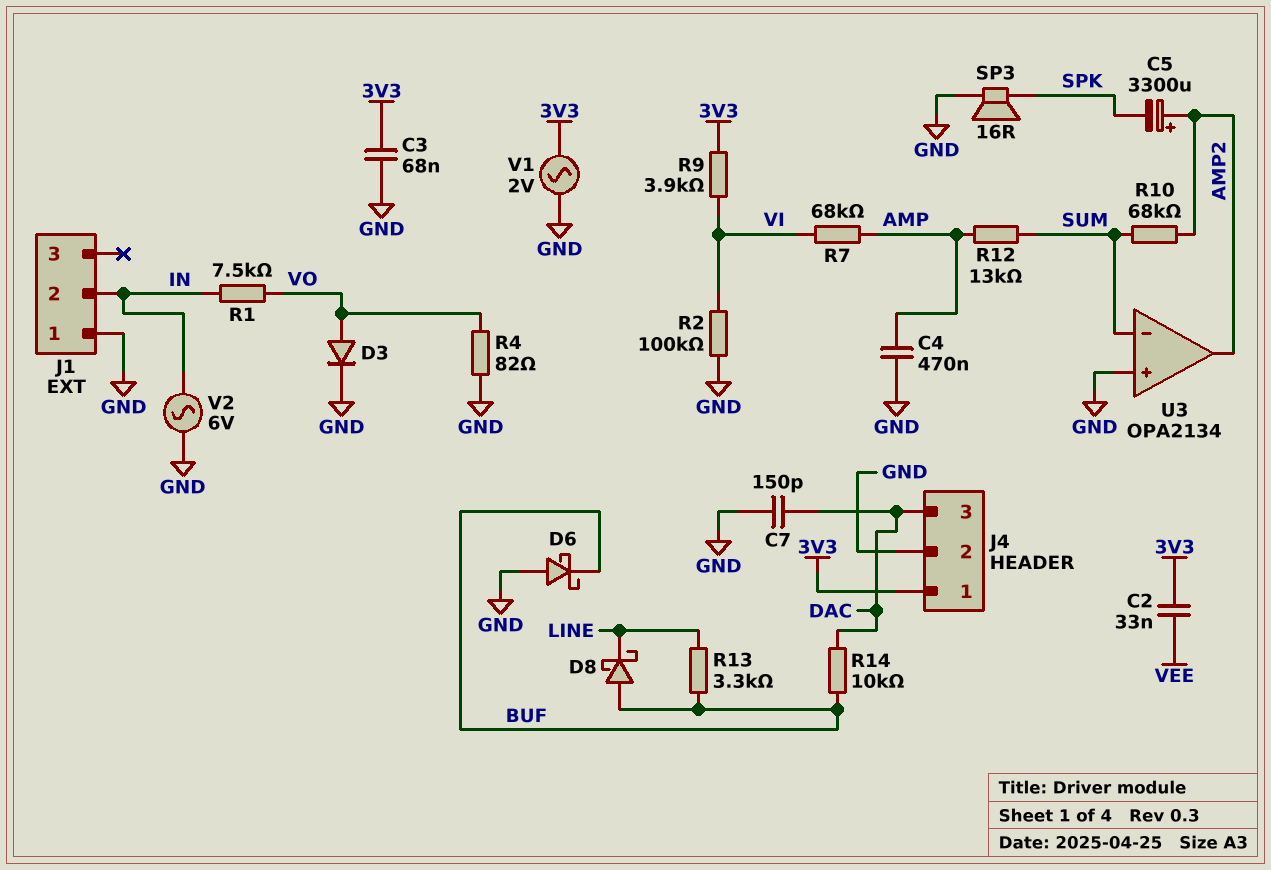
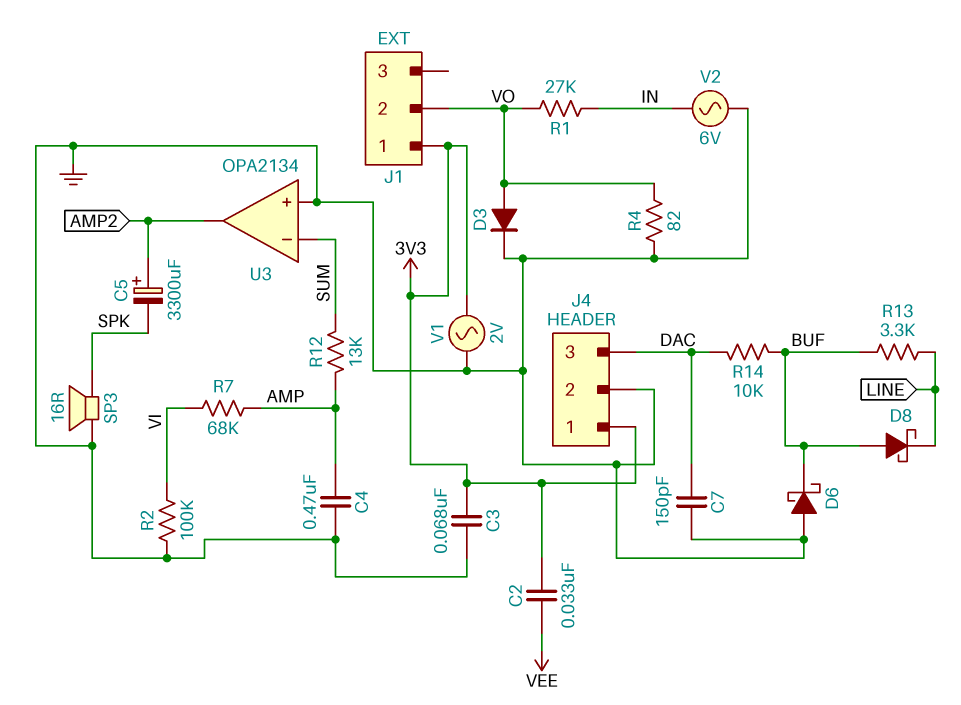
J1 pin 1: GND -> 3V3
J1 pin 2: IN -> VO
R1: 7.5k (IN, VO) -> 27k (IN, VO)
R9: 3.9k (3V3, VI) -> none
R10: 68k (AMP2, SUM) -> none

